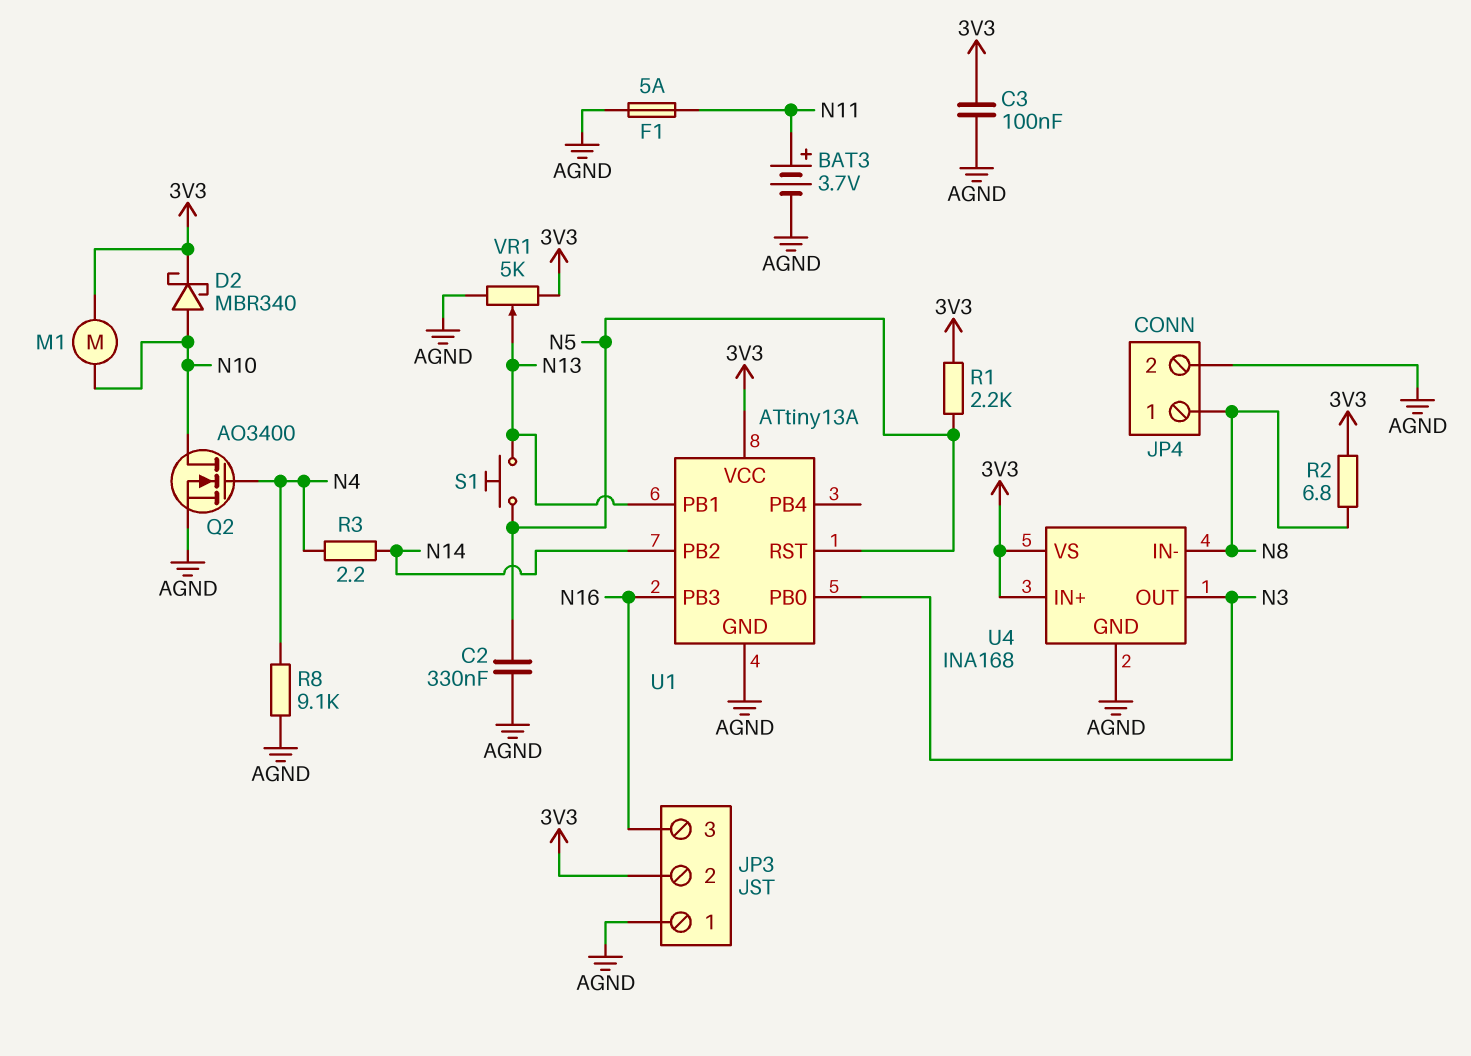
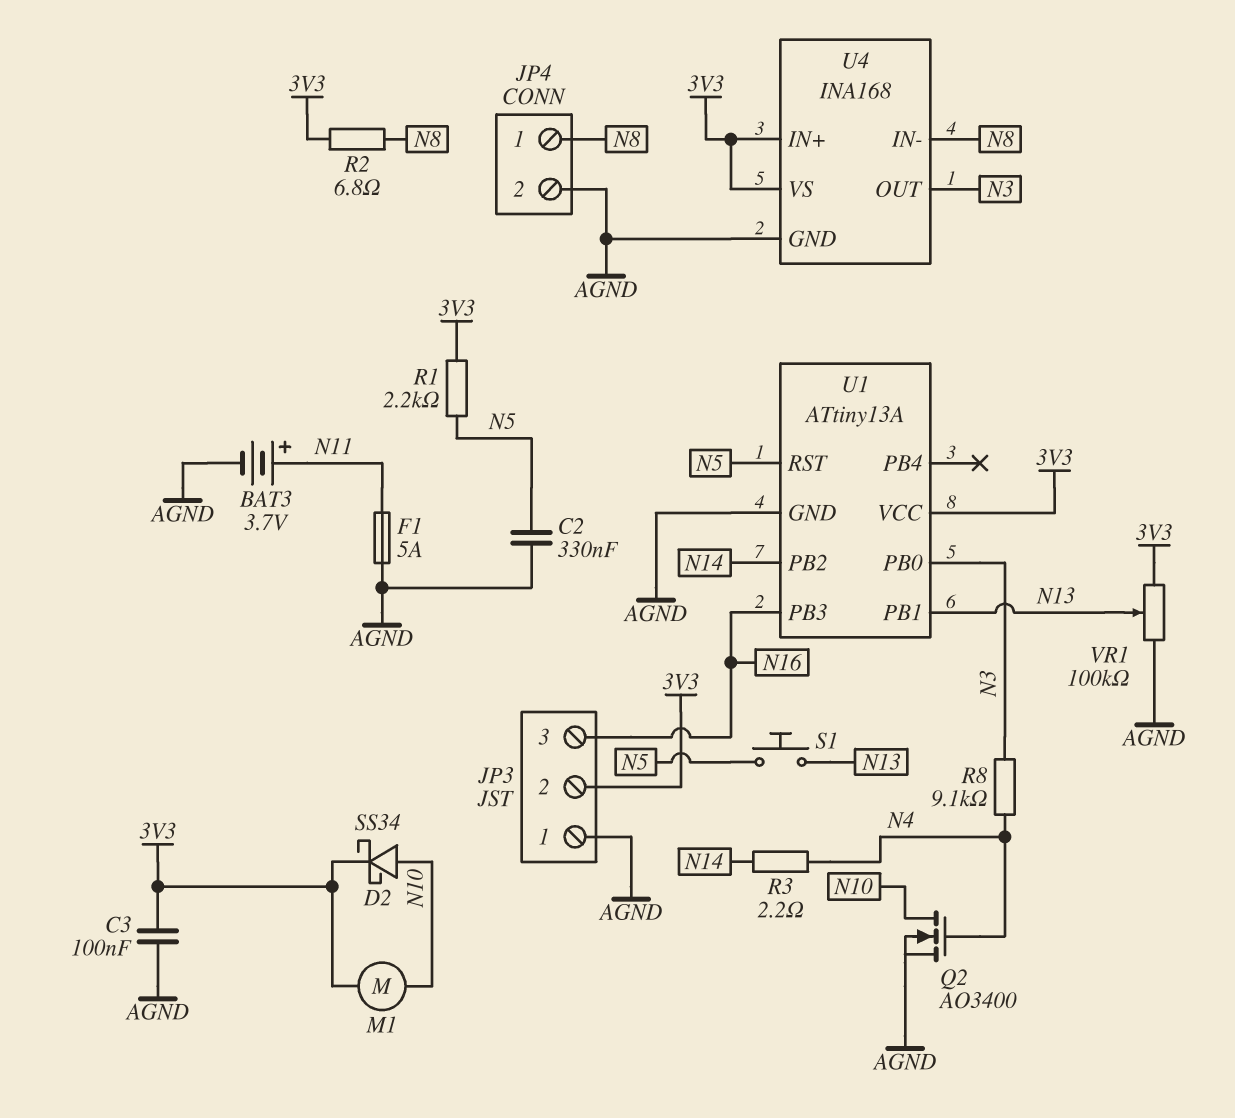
D2: schottky MBR340 (A N10, K 3V3) -> schottky SS34 (A N10, K 3V3)
R8: 9.1k (AGND, N4) -> 9.1k (N3, N4)
VR1: 5k (3V3, AGND, wiper N13) -> 100k (3V3, AGND, wiper N13)

